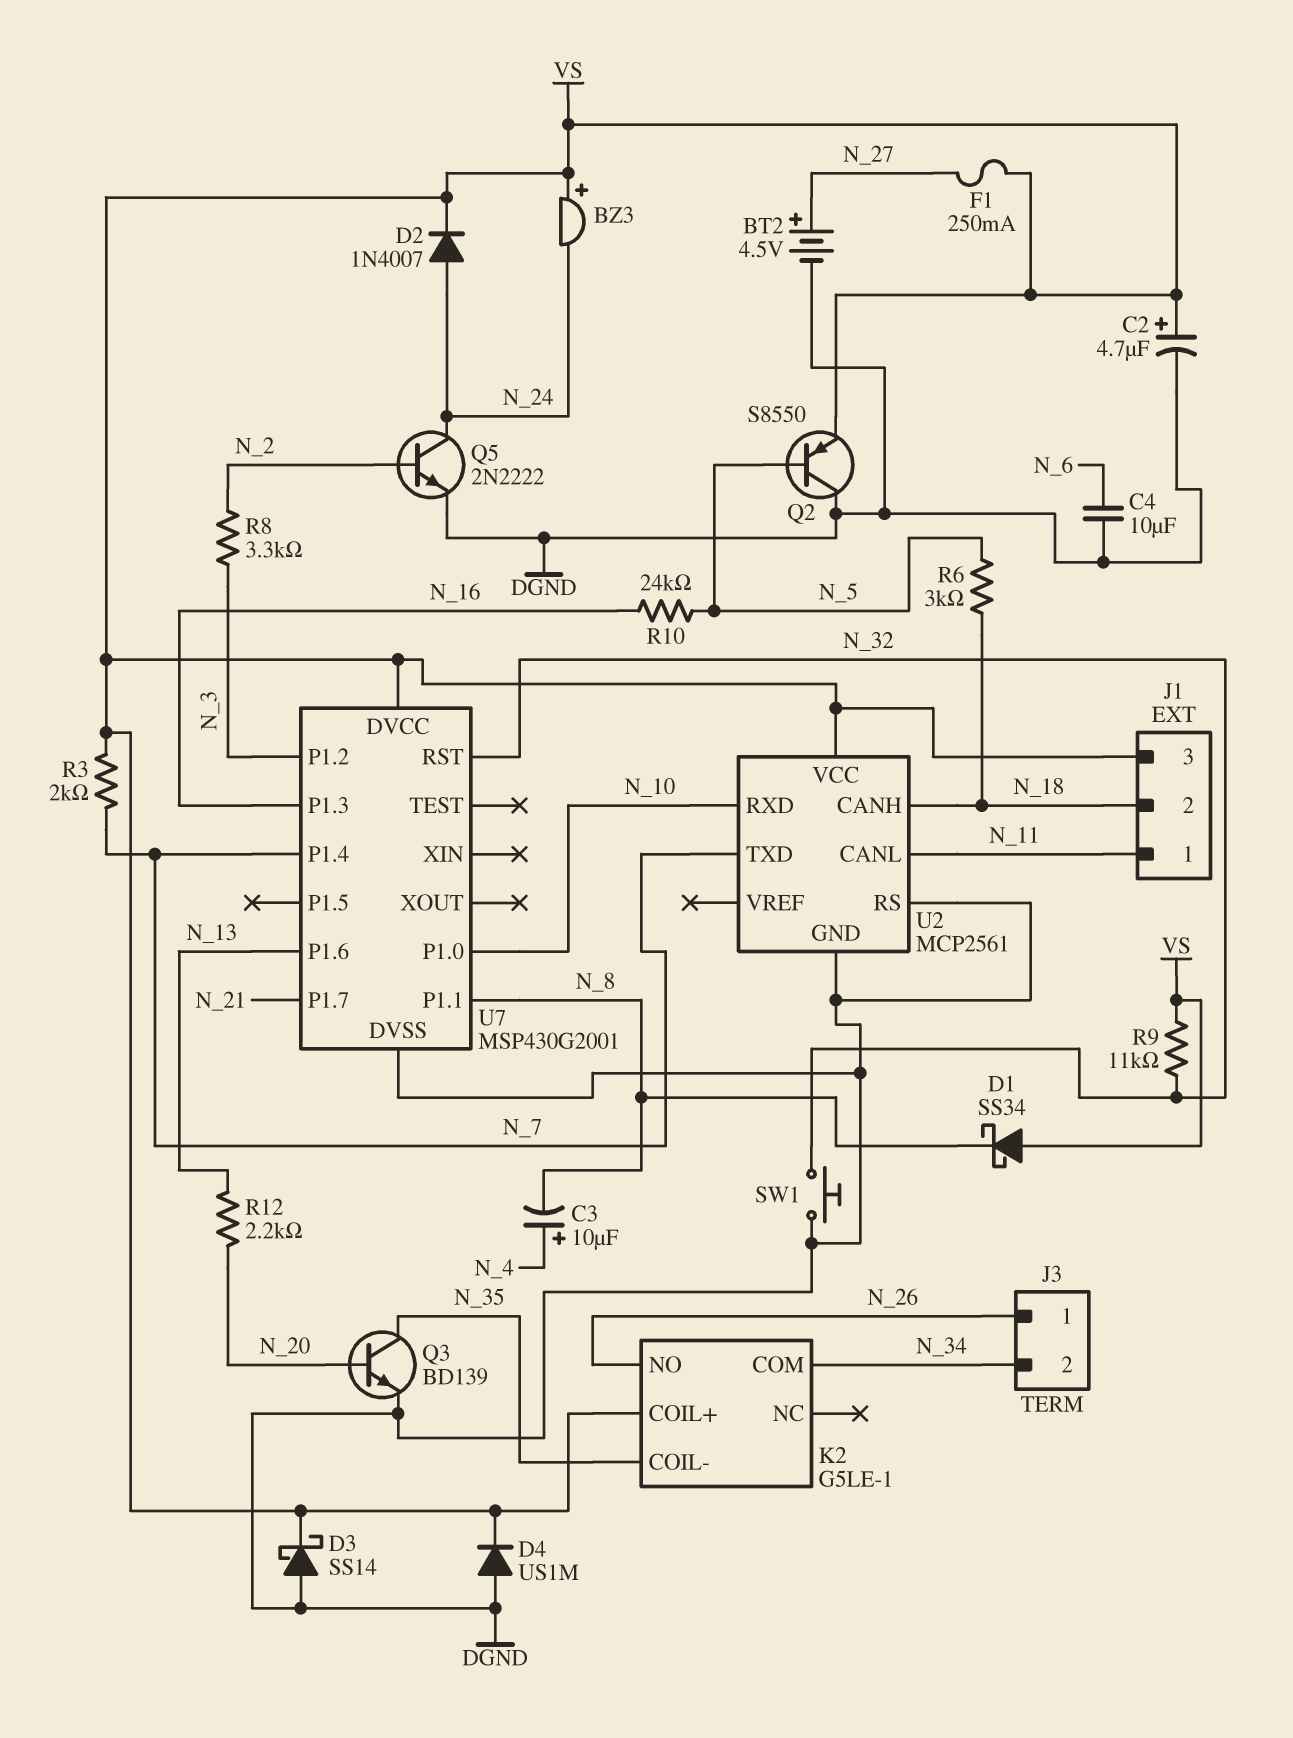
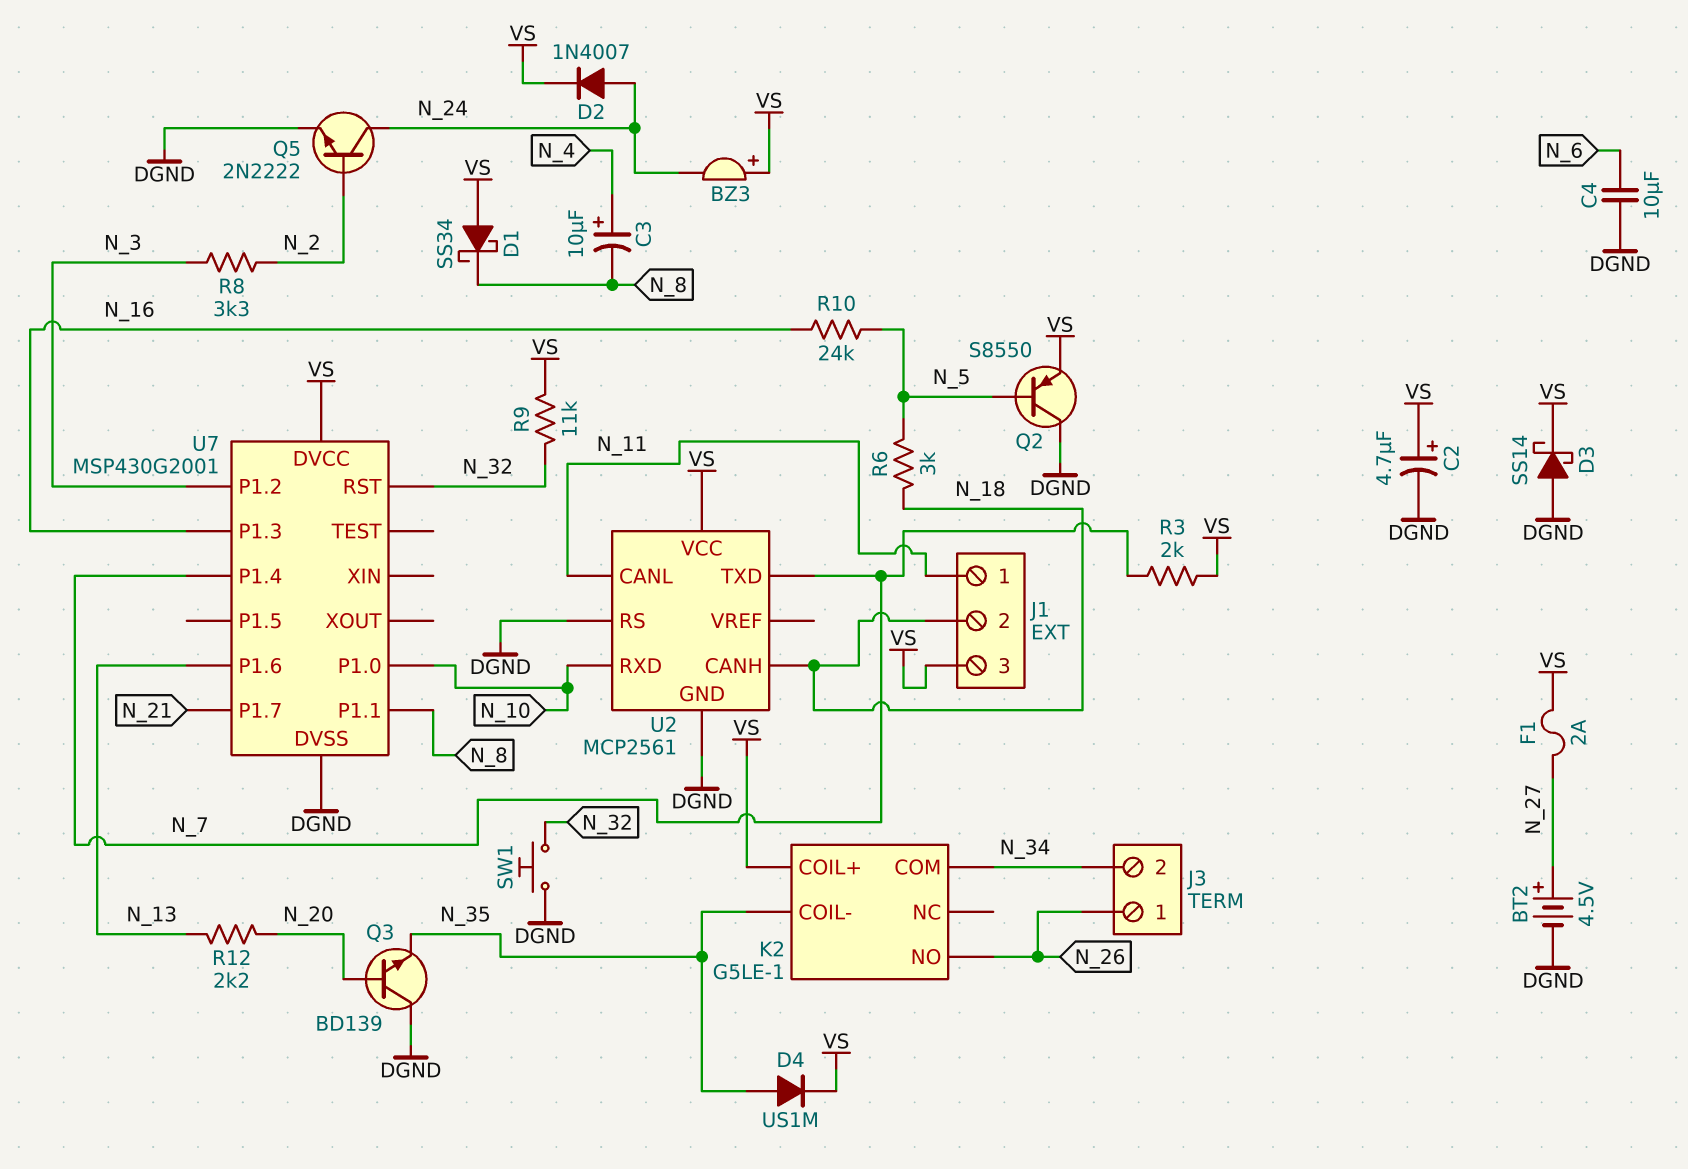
D4: diode US1M (A DGND, K VS) -> diode US1M (A N_35, K VS)
F1: 250mA (N_27, VS) -> 2A (N_27, VS)
Q3: NPN BD139 (B N_20, C N_35, E DGND) -> NPN BD139 (B N_20, C DGND, E N_35)

